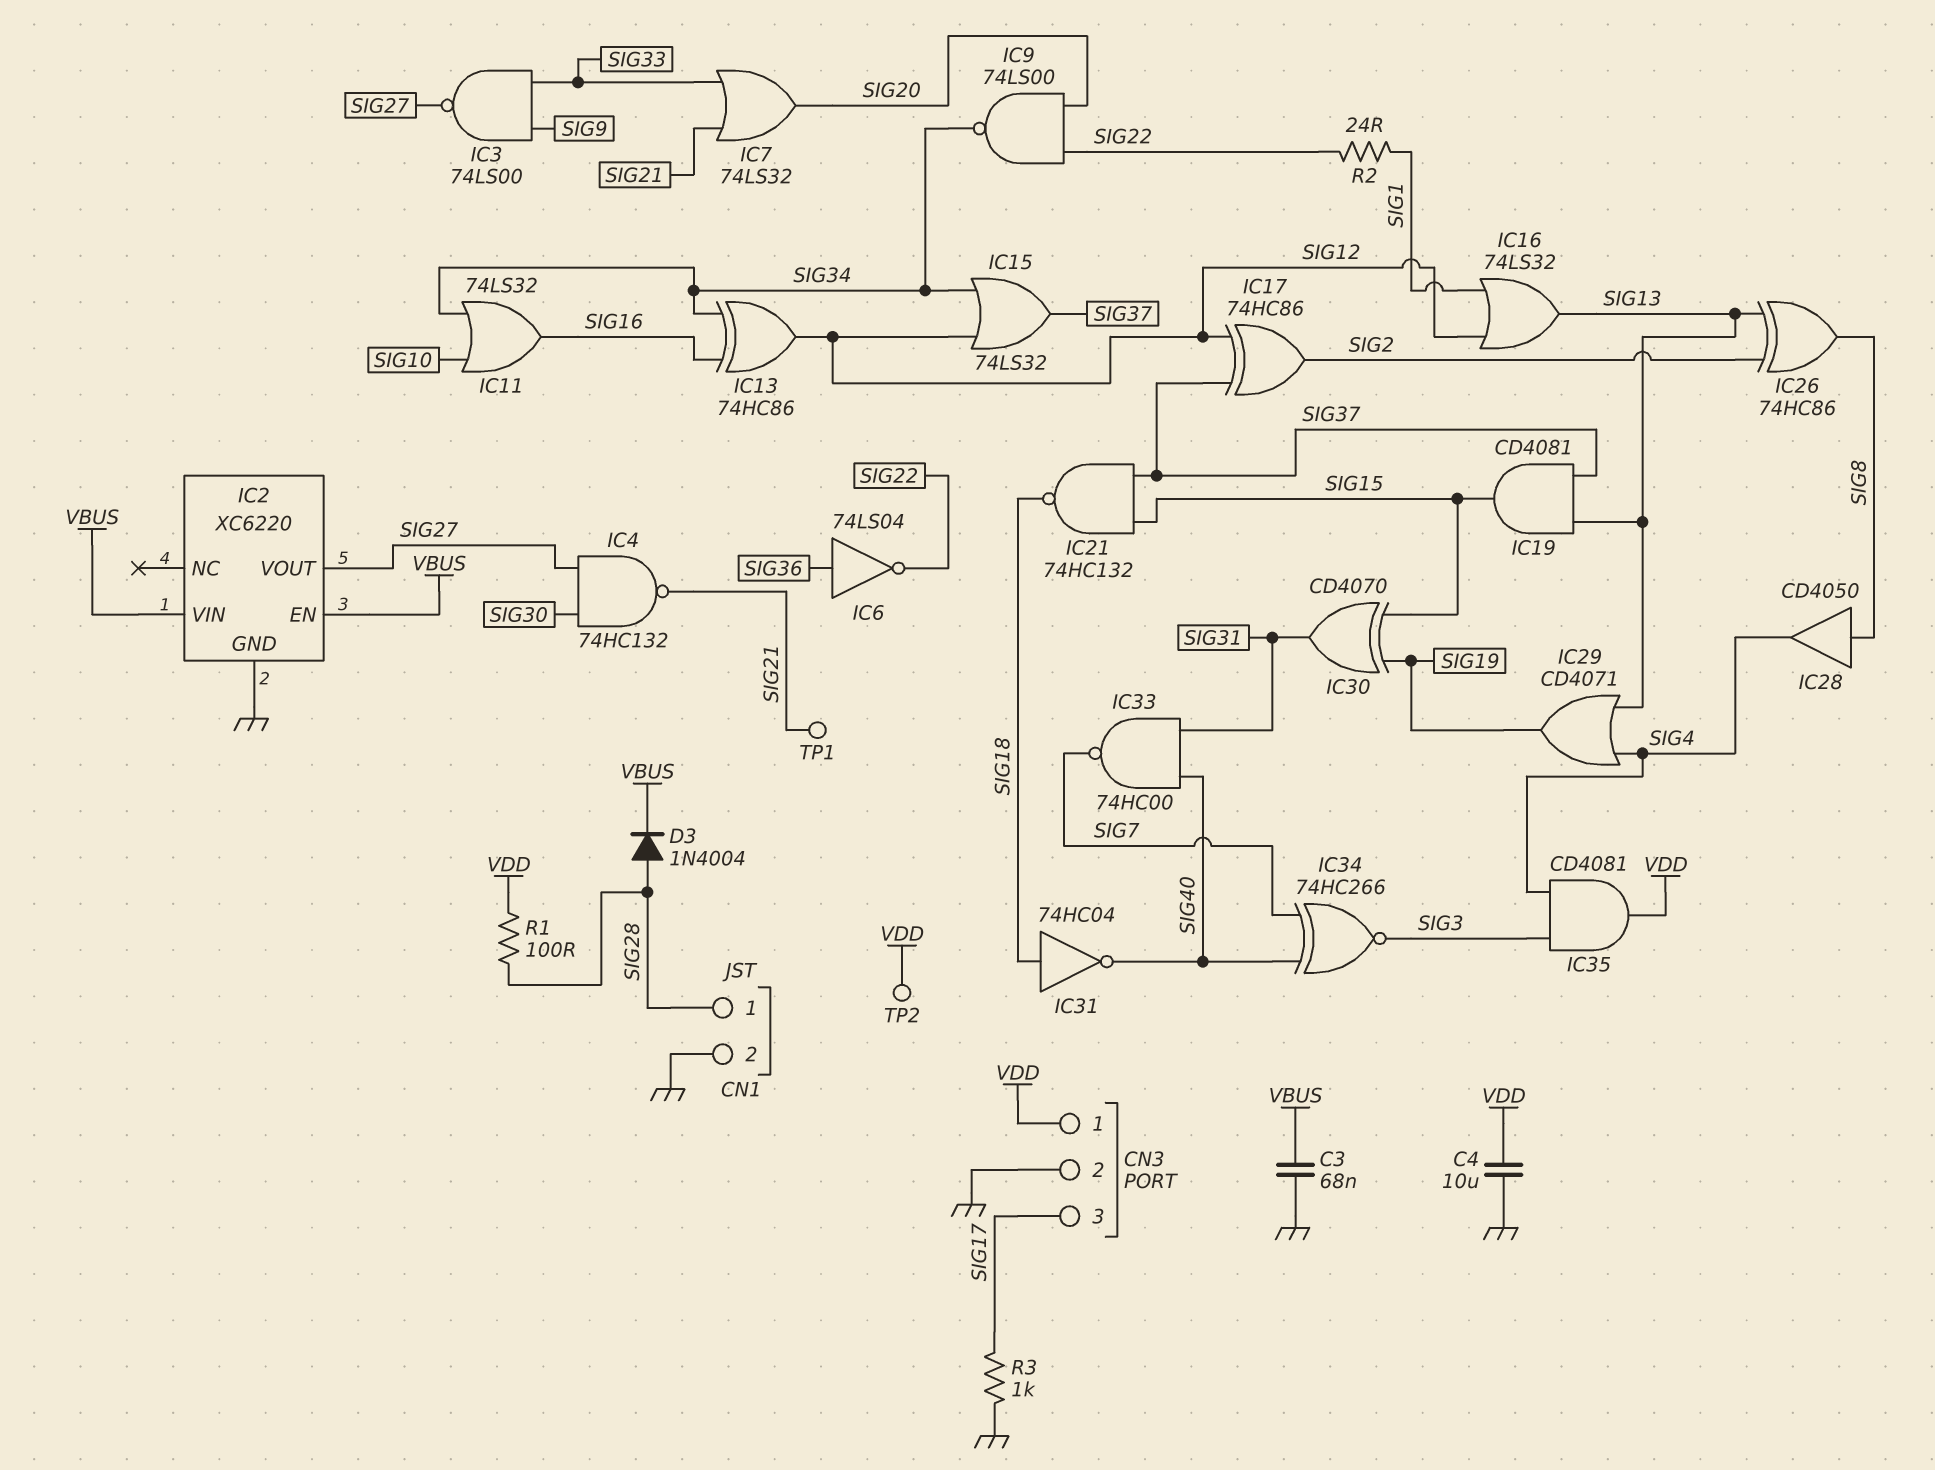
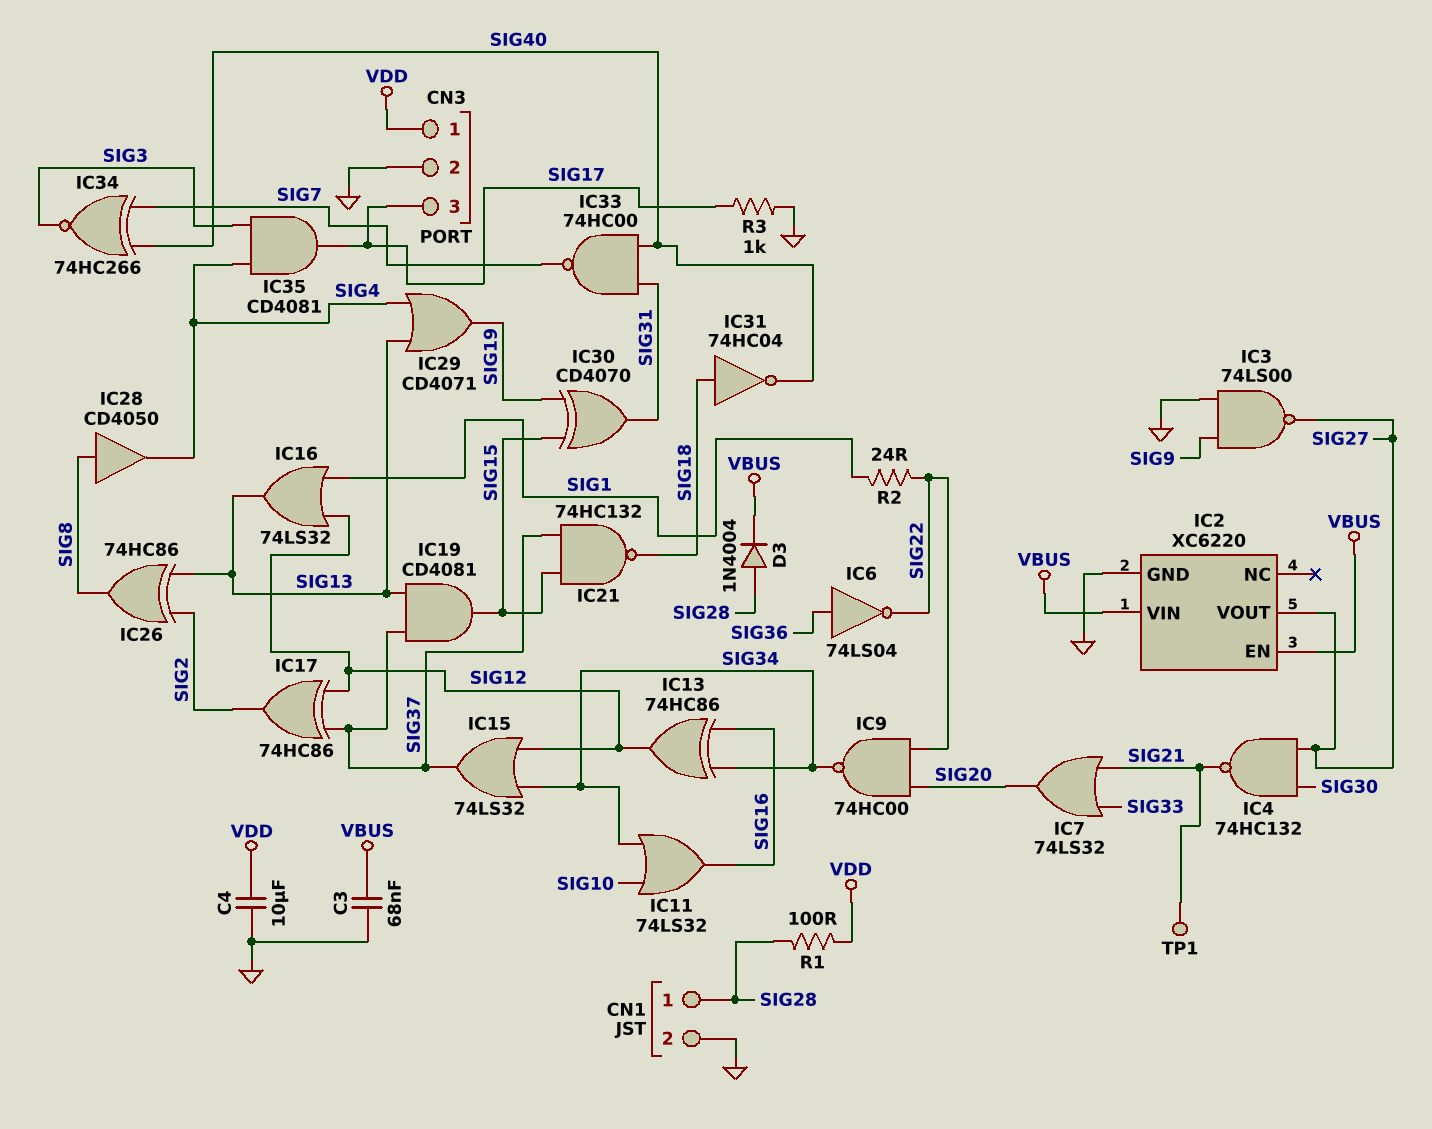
IC3: NAND 74LS00 (in SIG9, in SIG33, out SIG27) -> NAND 74LS00 (in GND, in SIG9, out SIG27)
IC9: NAND 74LS00 (in SIG20, in SIG22, out SIG34) -> NAND 74HC00 (in SIG20, in SIG22, out SIG34)
IC35: AND CD4081 (in SIG3, in SIG4, out VDD) -> AND CD4081 (in SIG3, in SIG4, out SIG17)
TP2: test point (VDD) -> none

